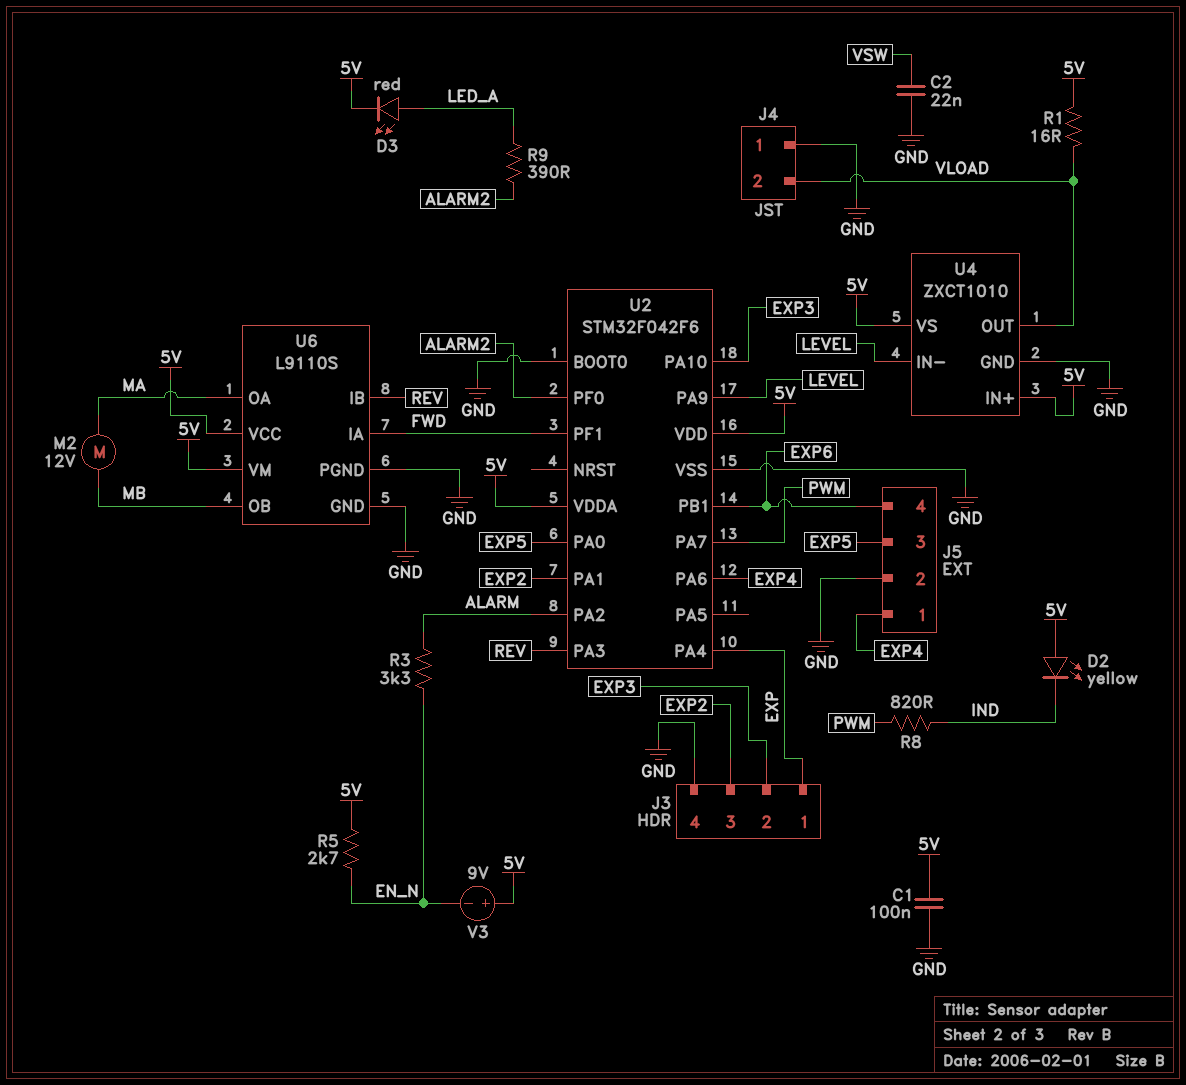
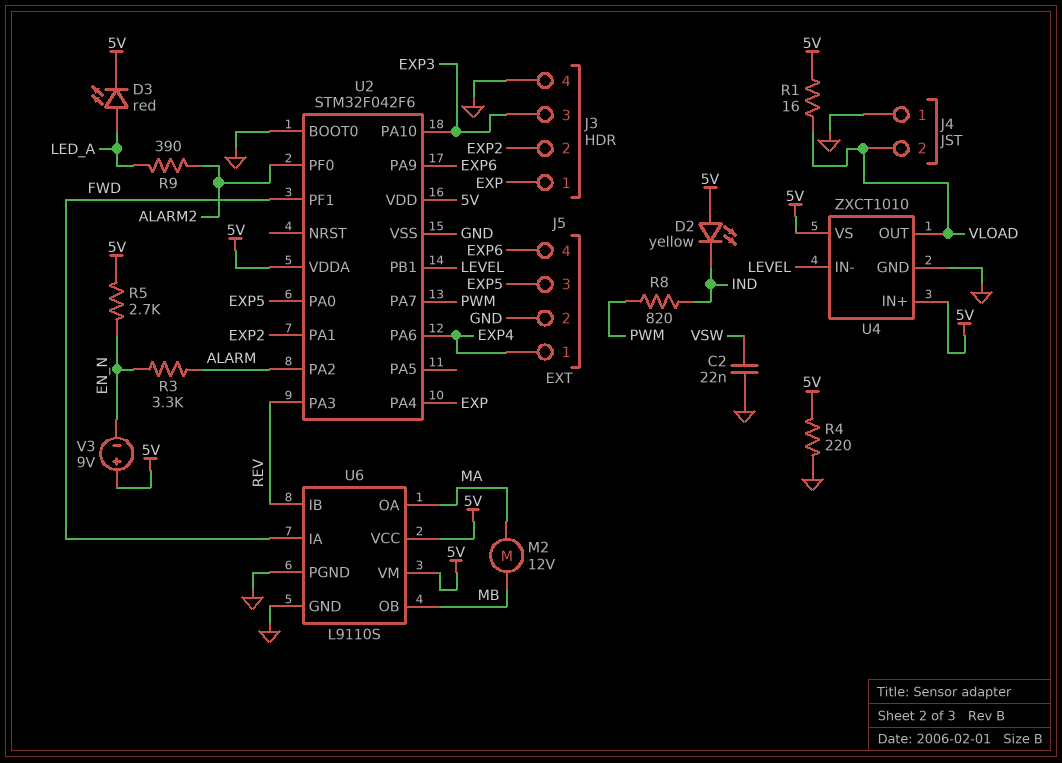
C1: 100nF (5V, GND) -> none
J3 pin 2: EXP3 -> EXP2
J3 pin 3: EXP2 -> EXP3
R4: none -> 220 (5V, GND)
U2 pin PA9: LEVEL -> EXP6
U2 pin PB1: EXP6 -> LEVEL

